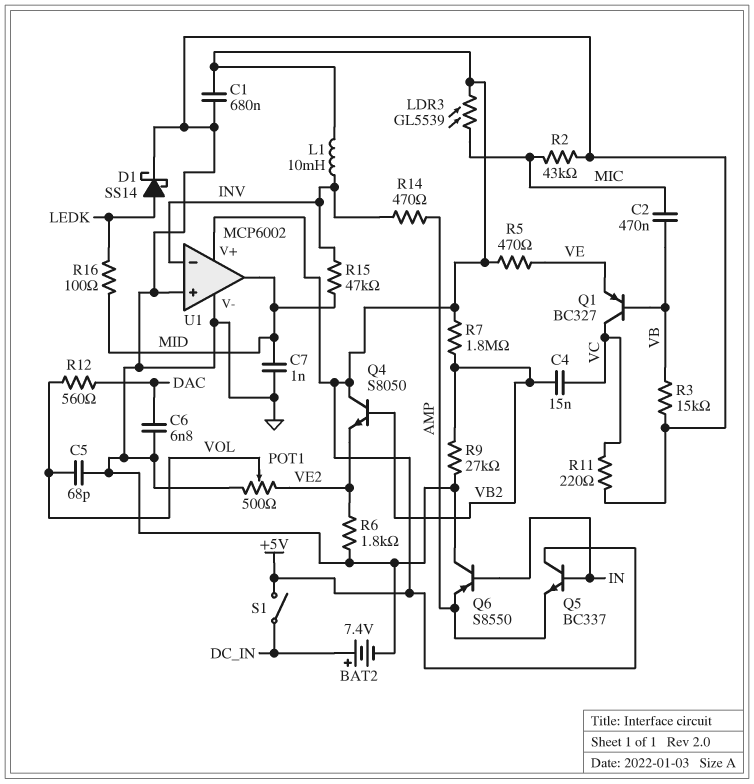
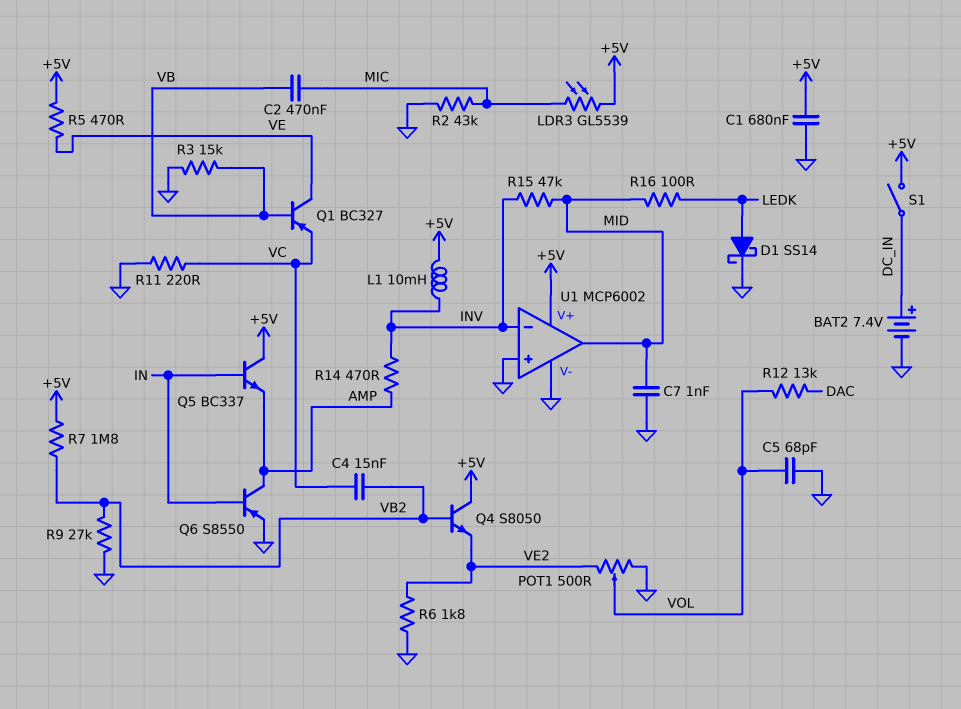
C6: 6.8nF (DAC, GND) -> none
Q1: PNP BC327 (B VB, C VC, E VE) -> PNP BC327 (B VB, C VE, E VC)
Q6: PNP S8550 (B IN, C GND, E AMP) -> PNP S8550 (B IN, C AMP, E GND)
R12: 560 (DAC, VOL) -> 13k (DAC, VOL)

